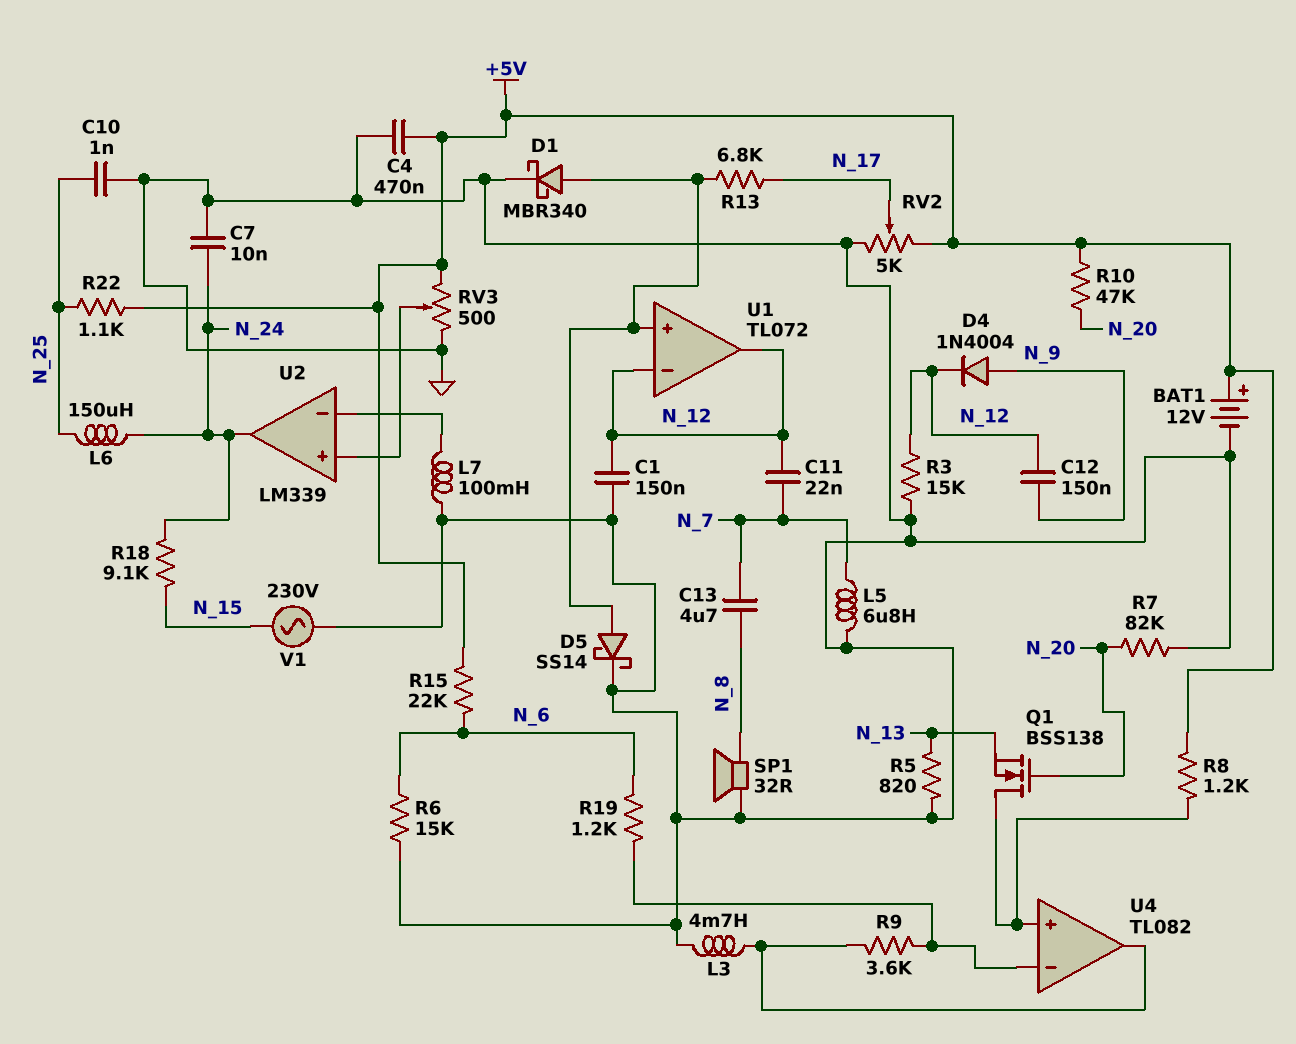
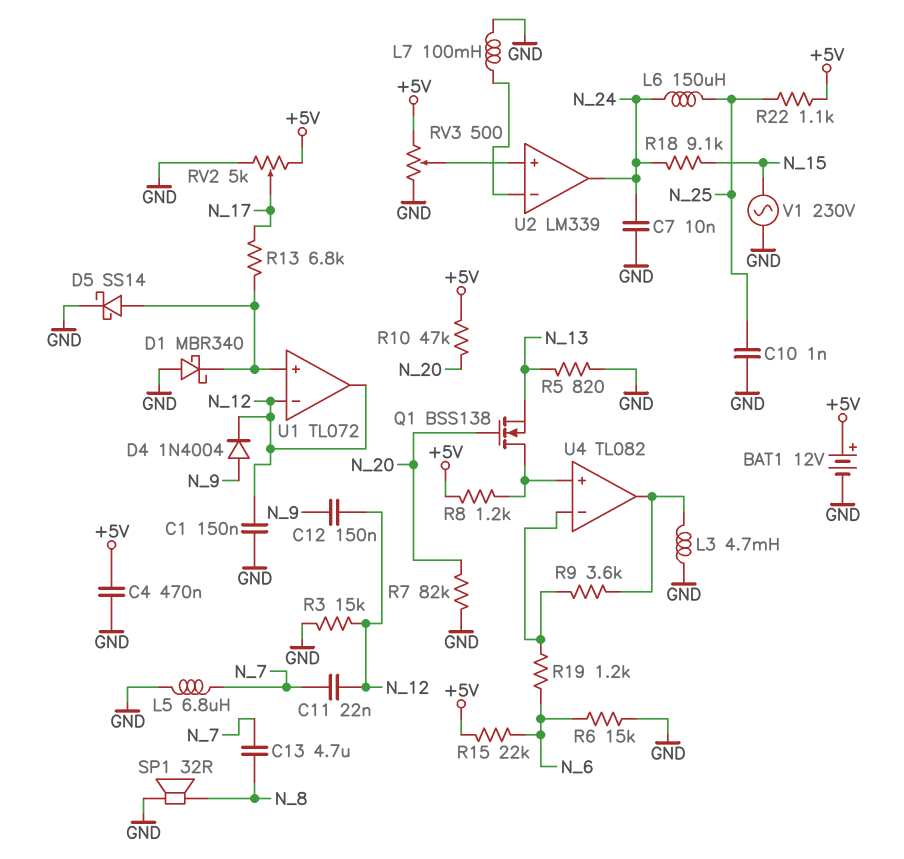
D1: schottky MBR340 (A U1/in+, K GND) -> schottky MBR340 (A GND, K U1/in+)

